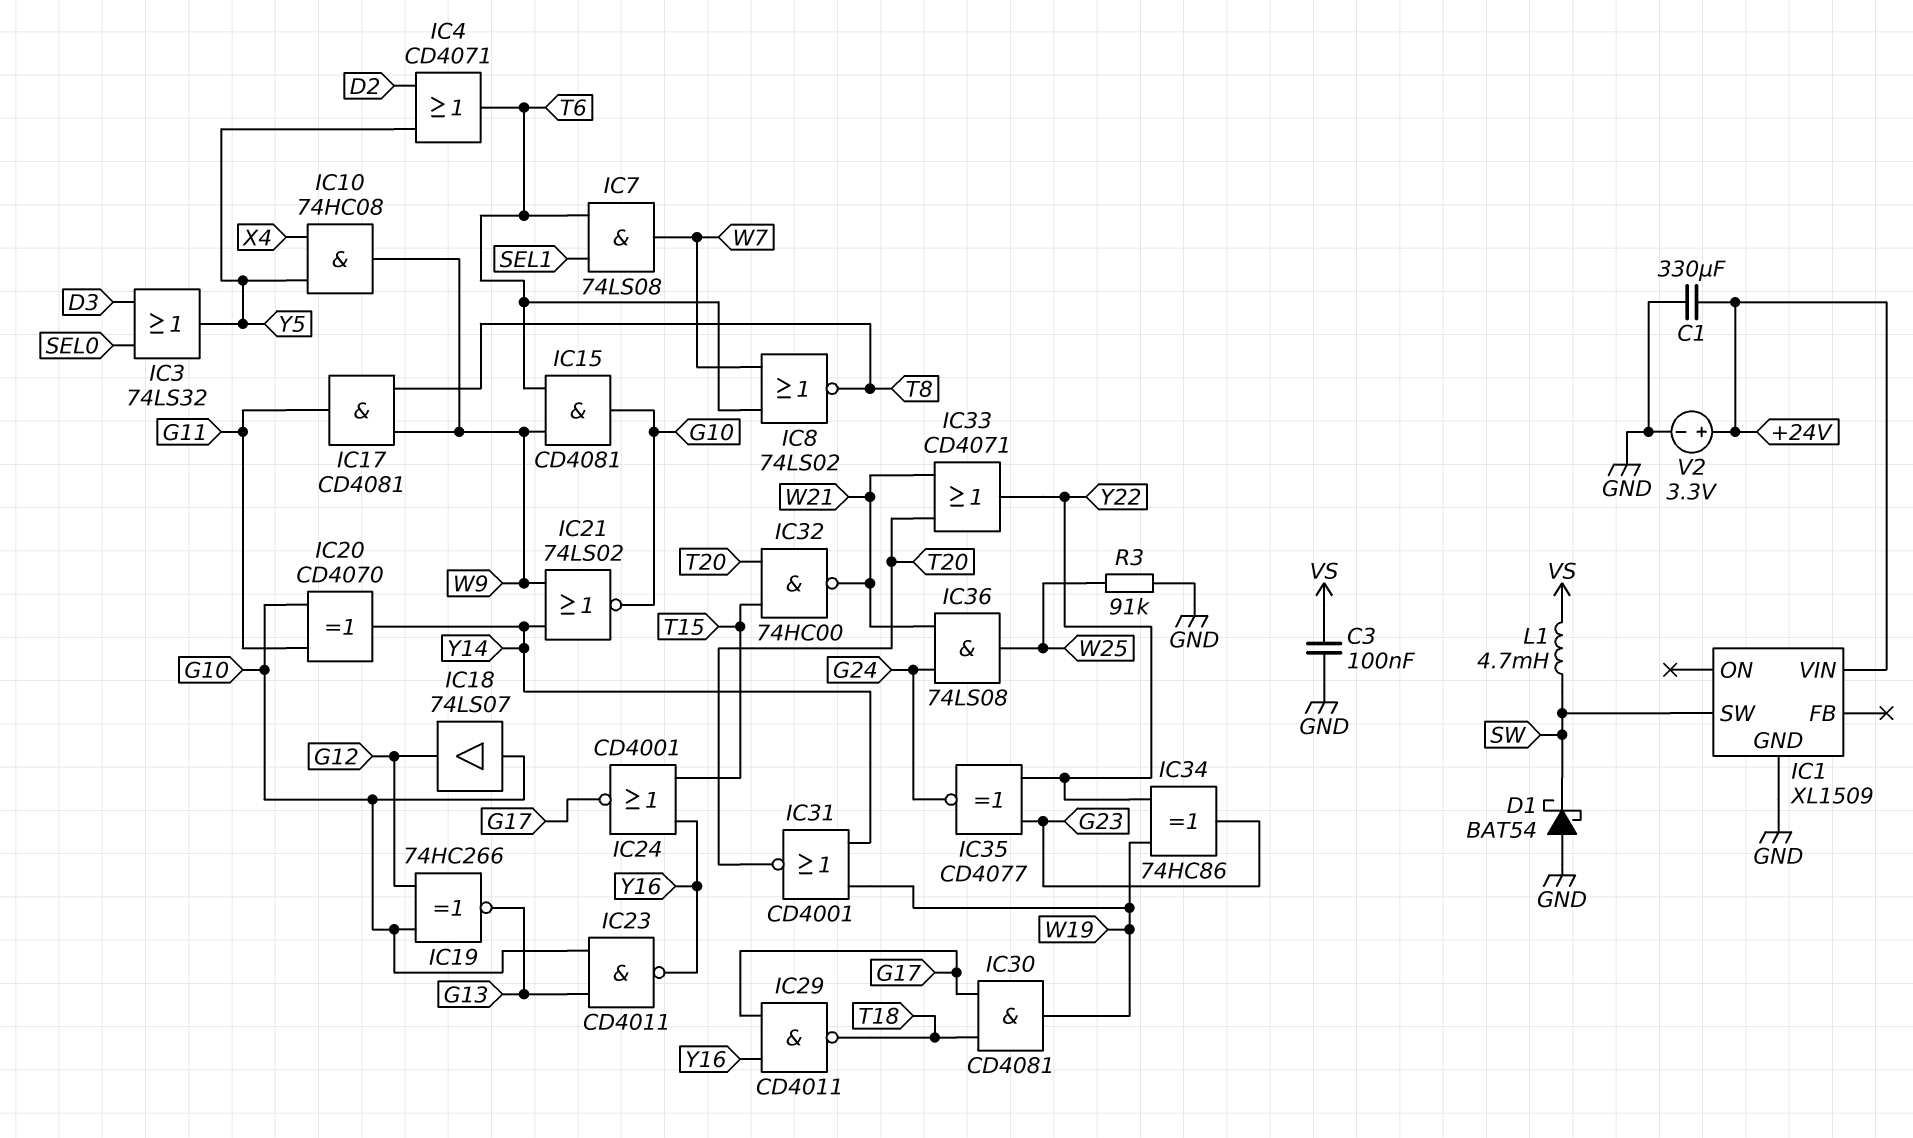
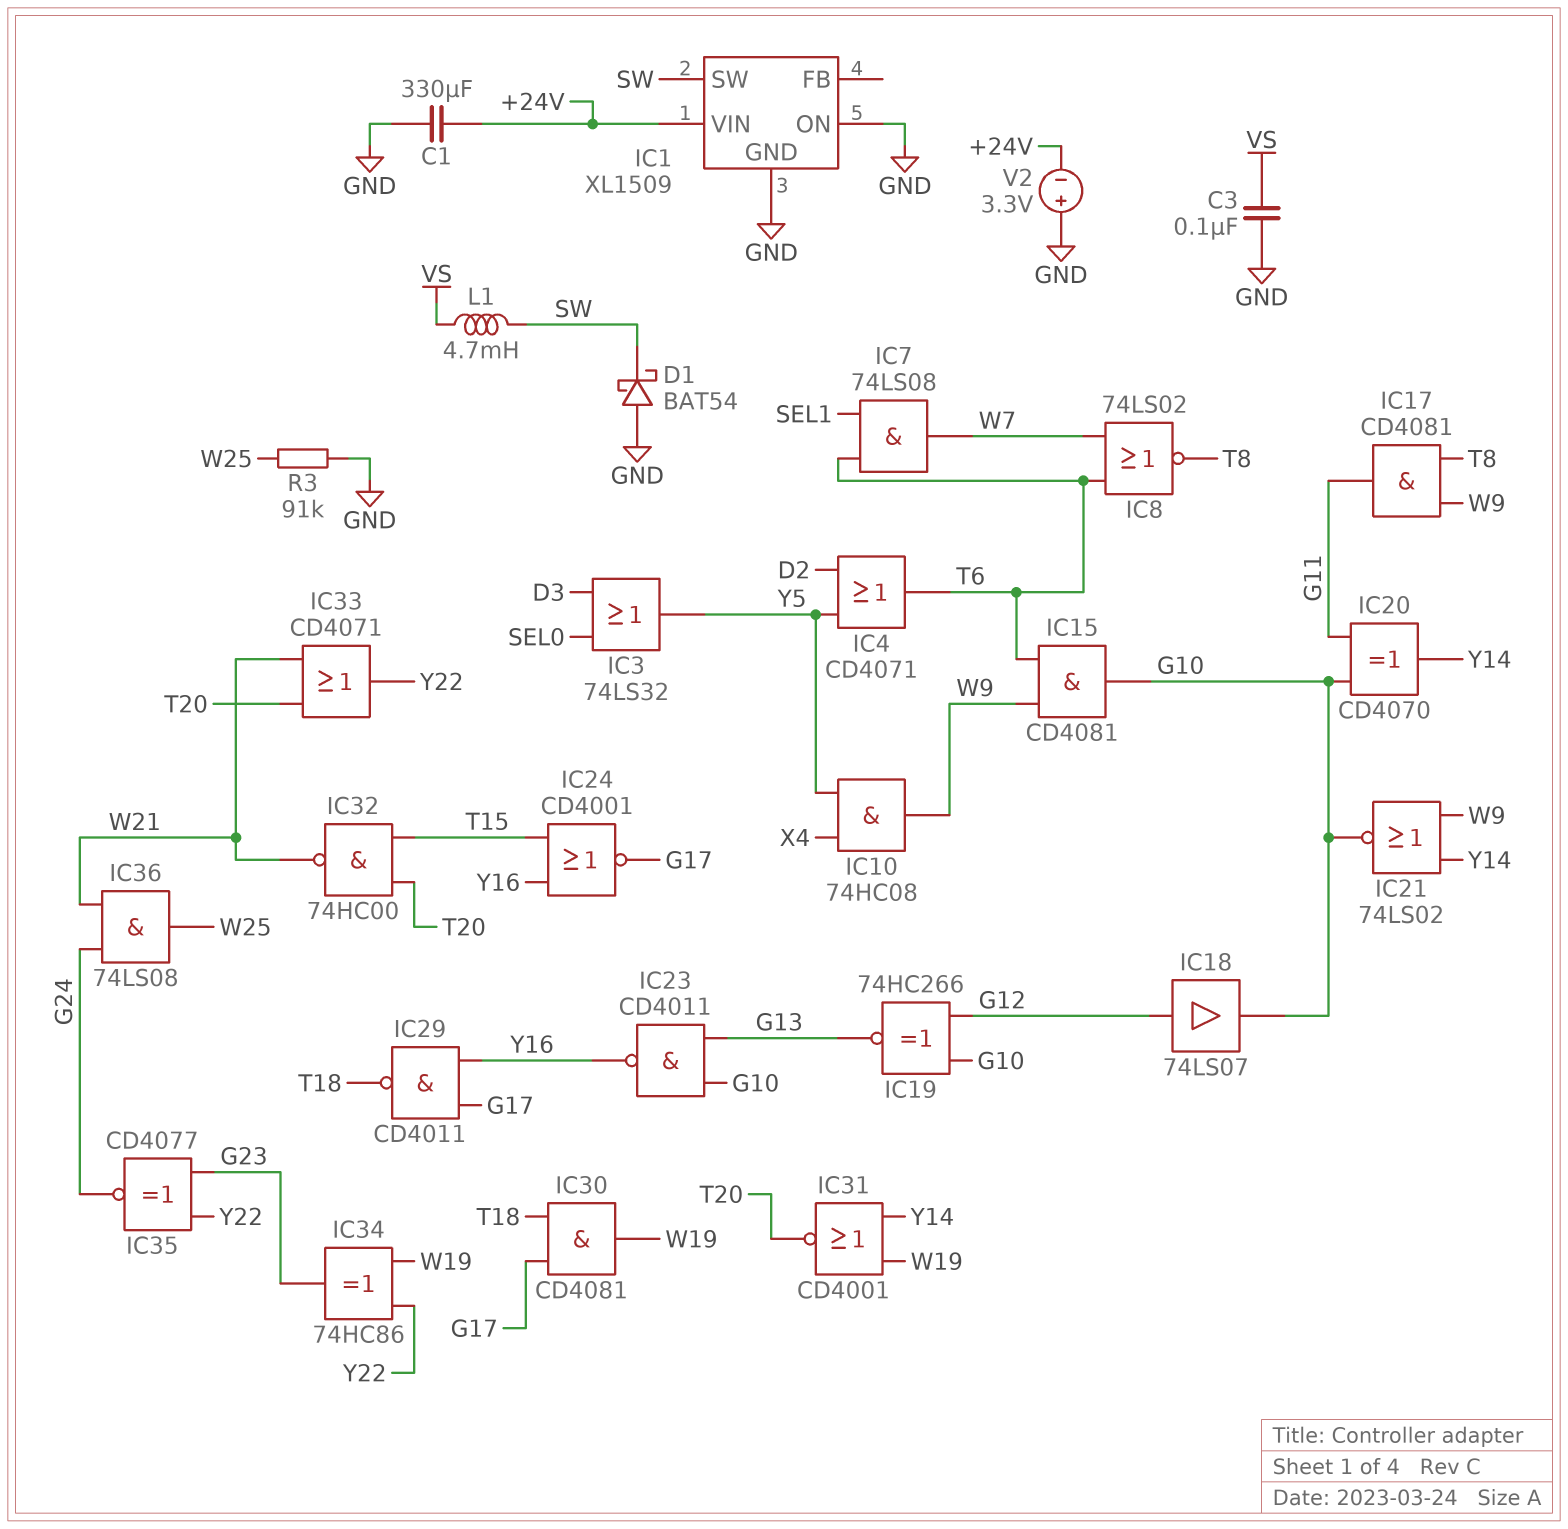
IC1 pin ON: none -> GND
IC18: buffer 74LS07 (in G10, out G12) -> buffer 74LS07 (in G12, out G10)
V2: 3.3V (plus +24V, minus GND) -> 3.3V (plus GND, minus +24V)

